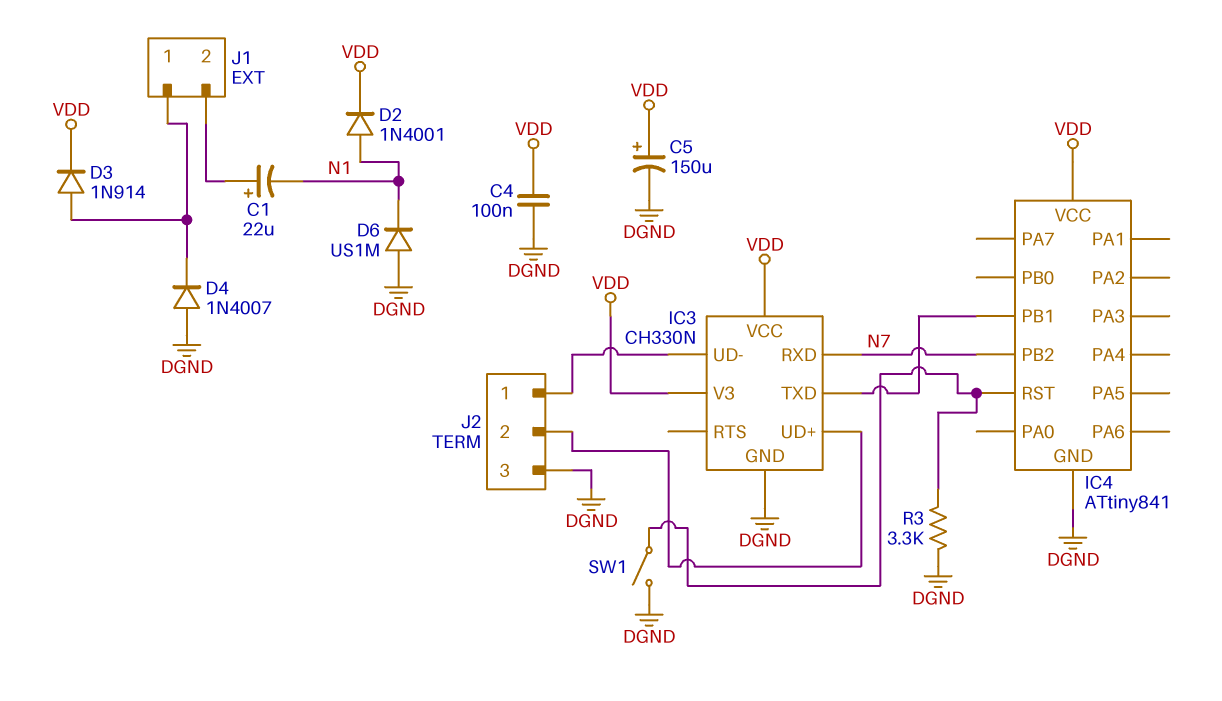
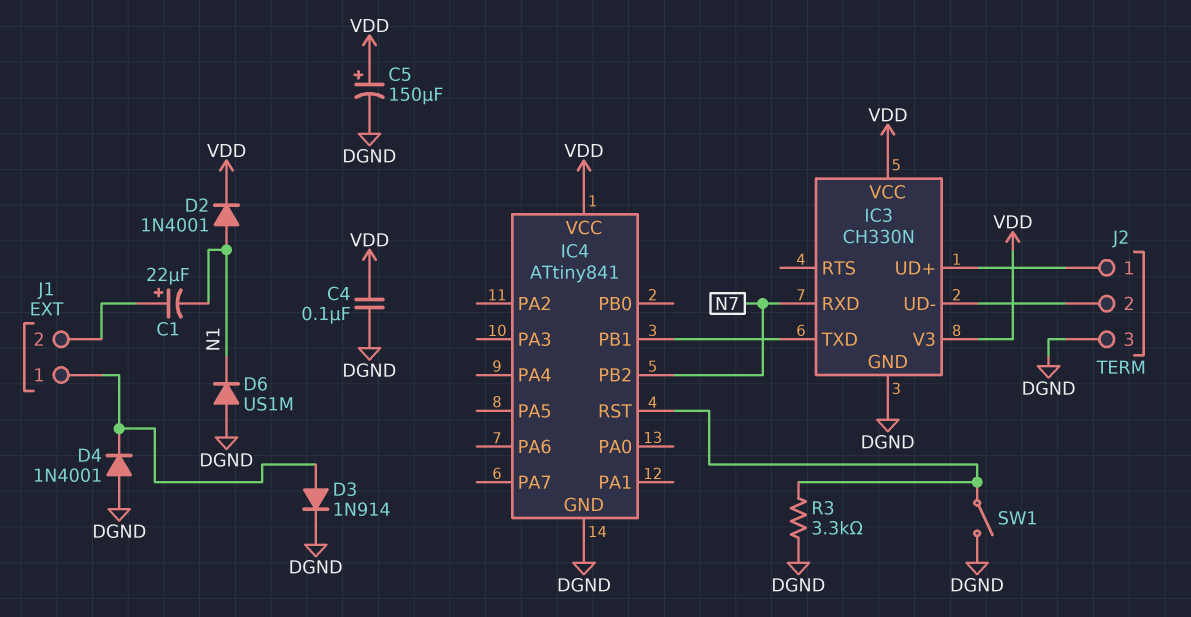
D3: diode 1N914 (A J1/1, K VDD) -> diode 1N914 (A J1/1, K DGND)
D4: diode 1N4007 (A DGND, K J1/1) -> diode 1N4001 (A DGND, K J1/1)
J2 pin 1: IC3/UD- -> IC3/UD+
J2 pin 2: IC3/UD+ -> IC3/UD-

